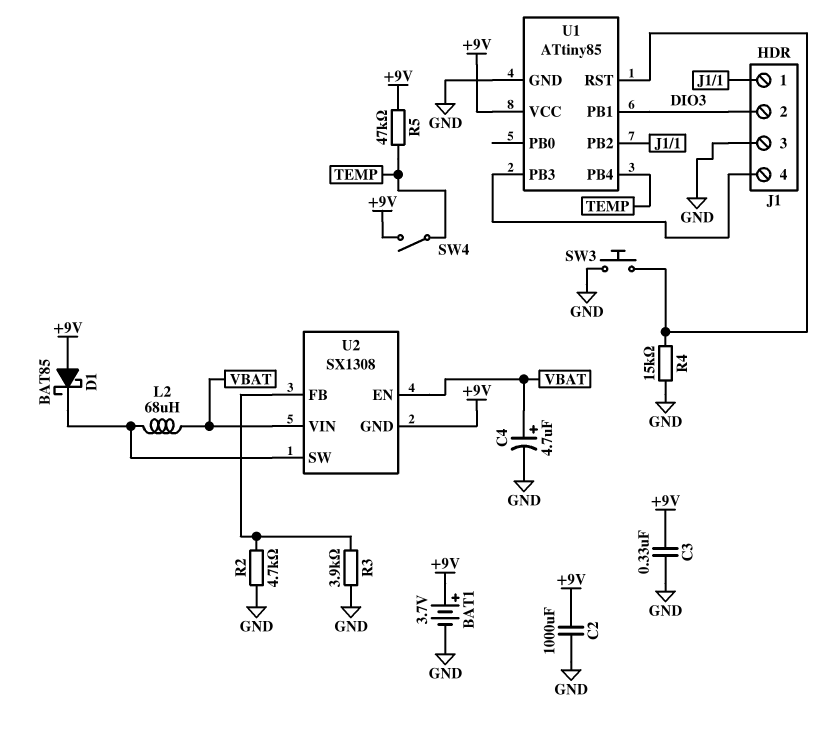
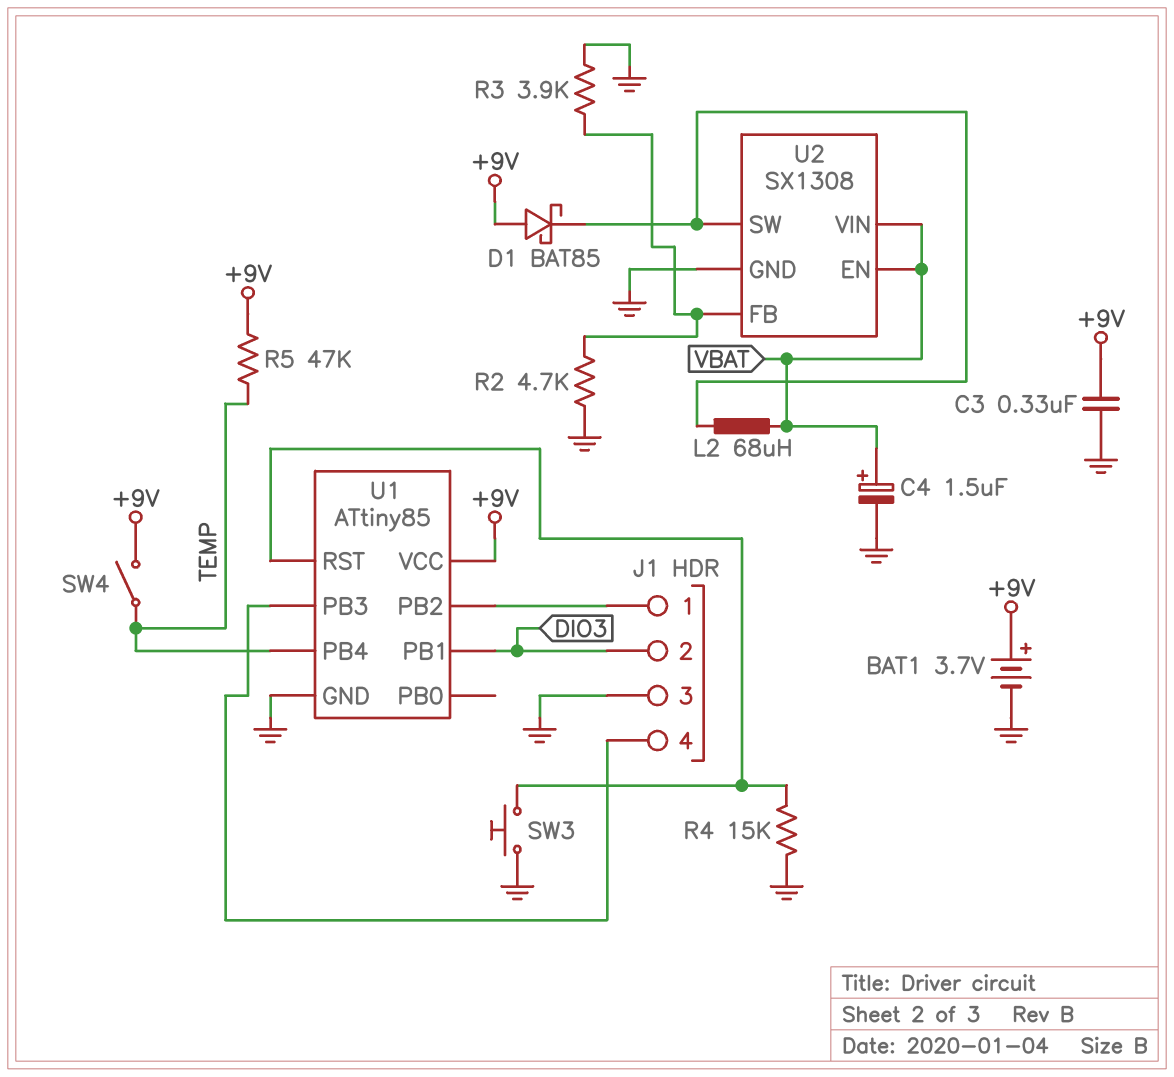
C2: 1000uF (+9V, GND) -> none
C4: 4.7uF (plus VBAT, minus GND) -> 1.5uF (plus VBAT, minus GND)
U2 pin GND: +9V -> GND

